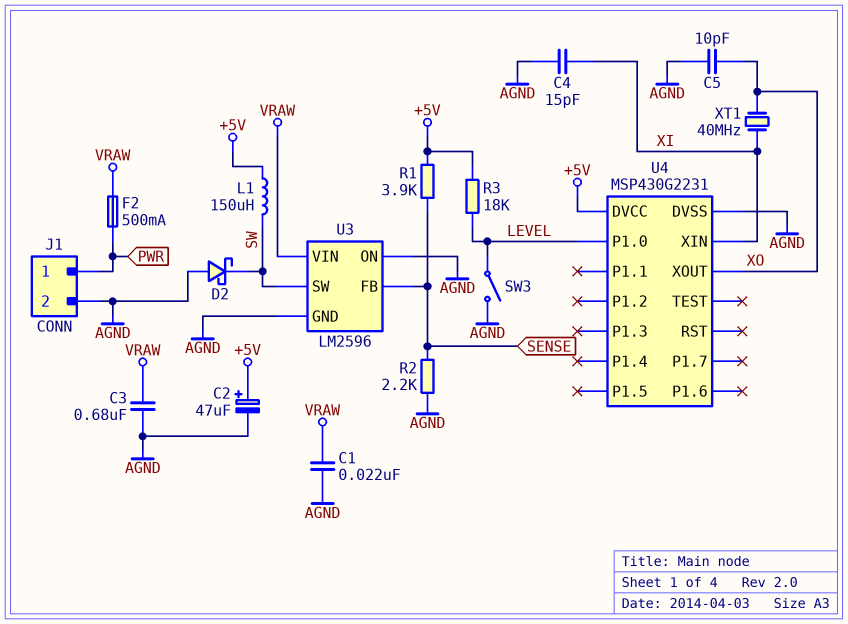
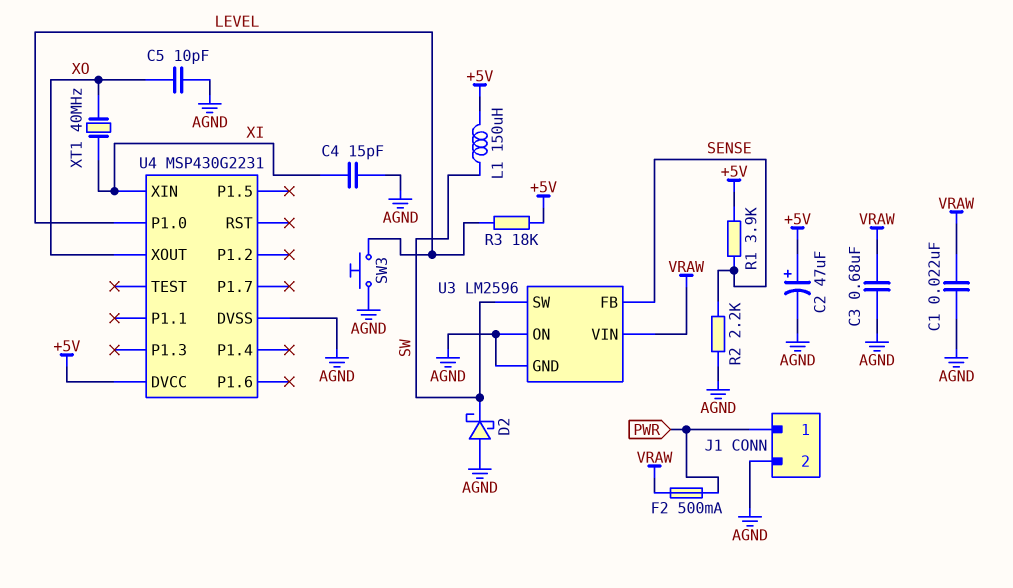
SW3: switch (AGND, LEVEL) -> button (AGND, LEVEL)

